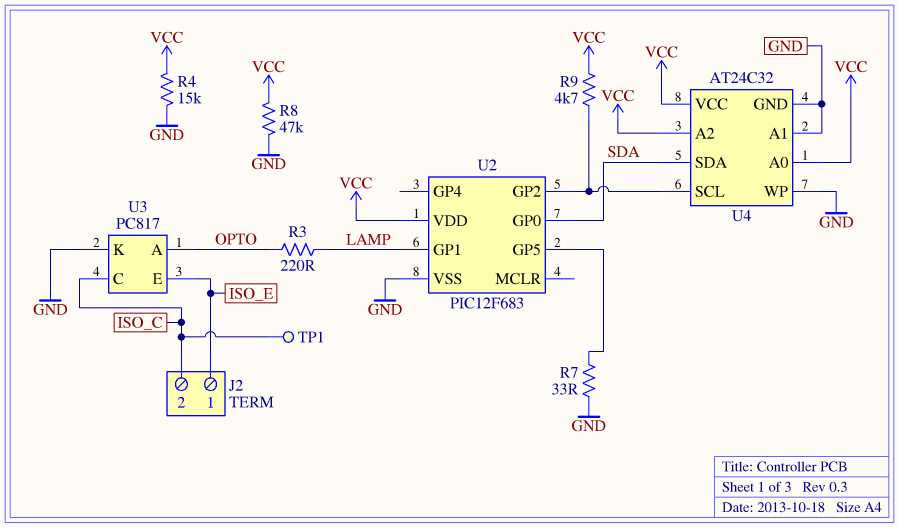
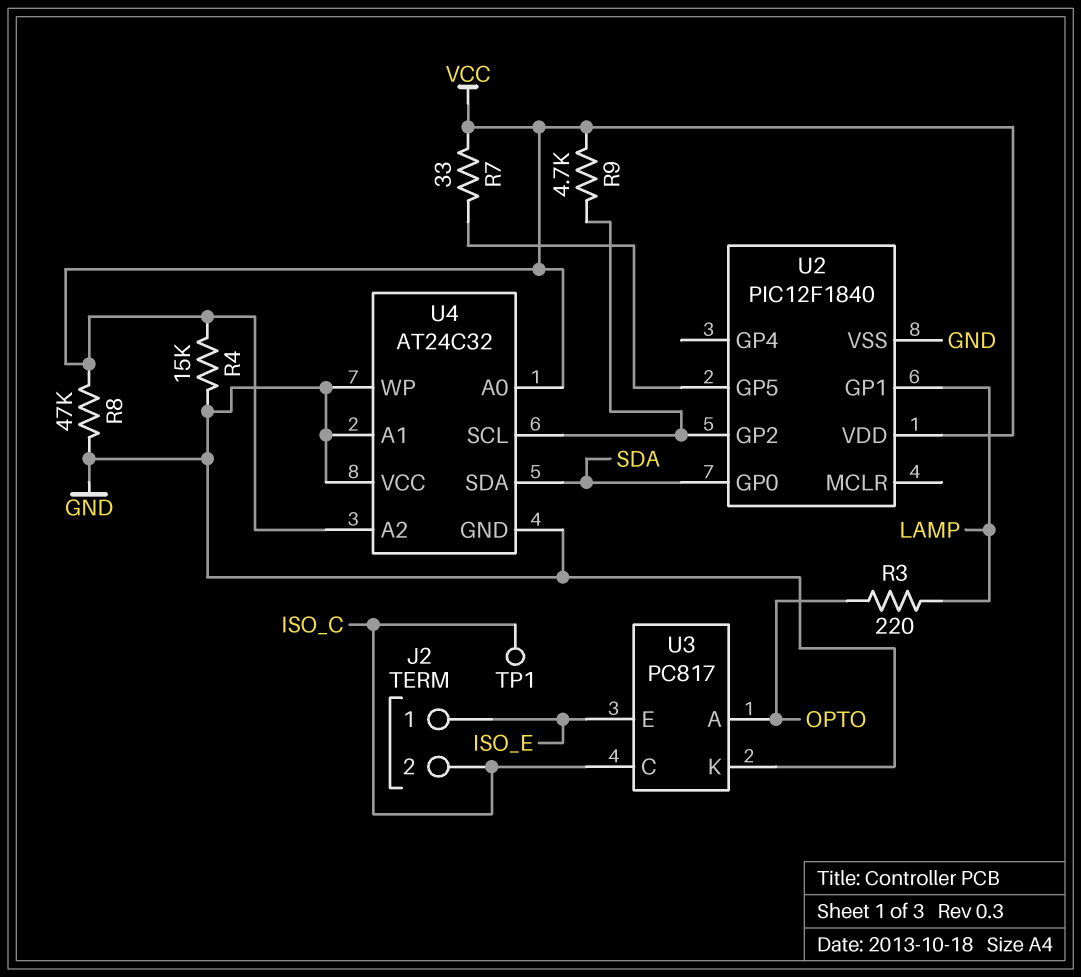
R7: 33 (GND, U2/GP5) -> 33 (U2/GP5, VCC)
U2: PIC12F683 -> PIC12F1840
U4 pin VCC: VCC -> GND

